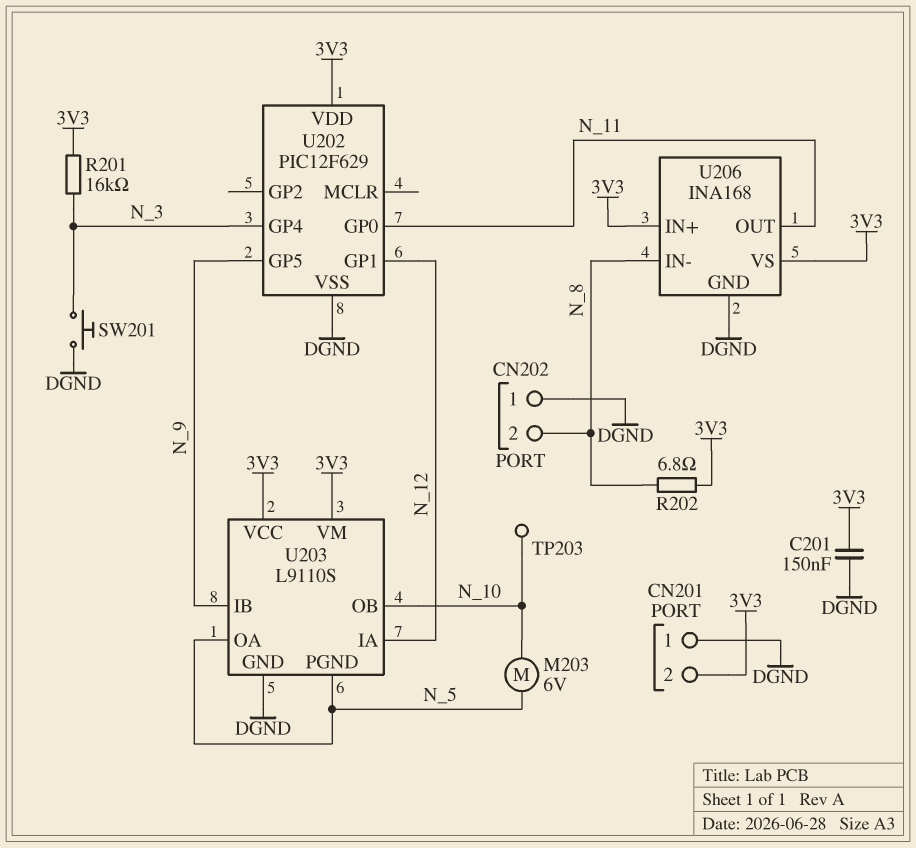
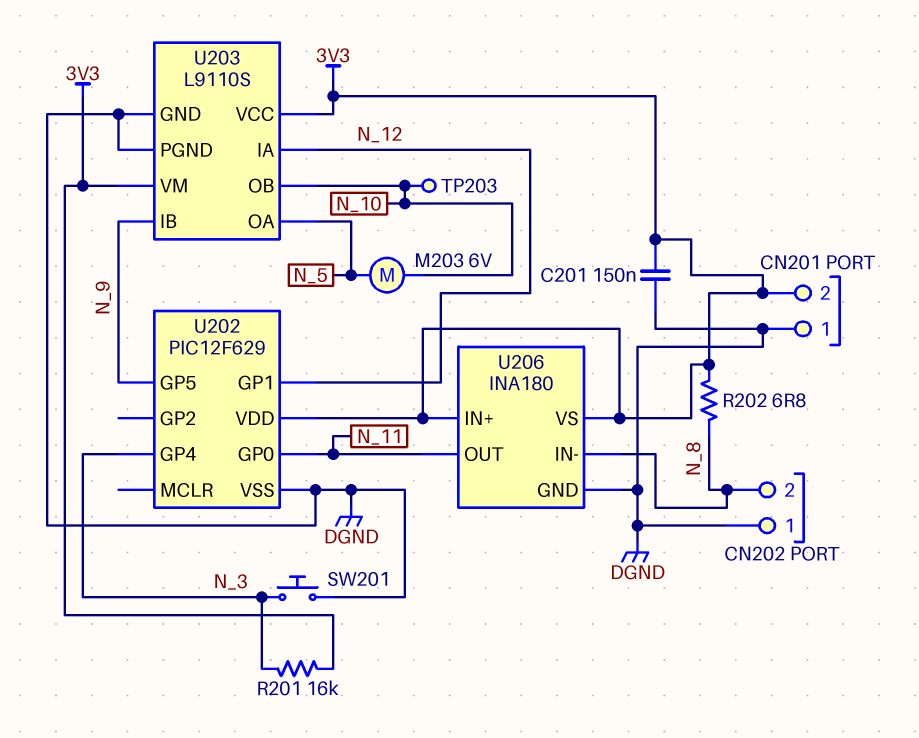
U203 pin PGND: N_5 -> DGND
U206: INA168 -> INA180

